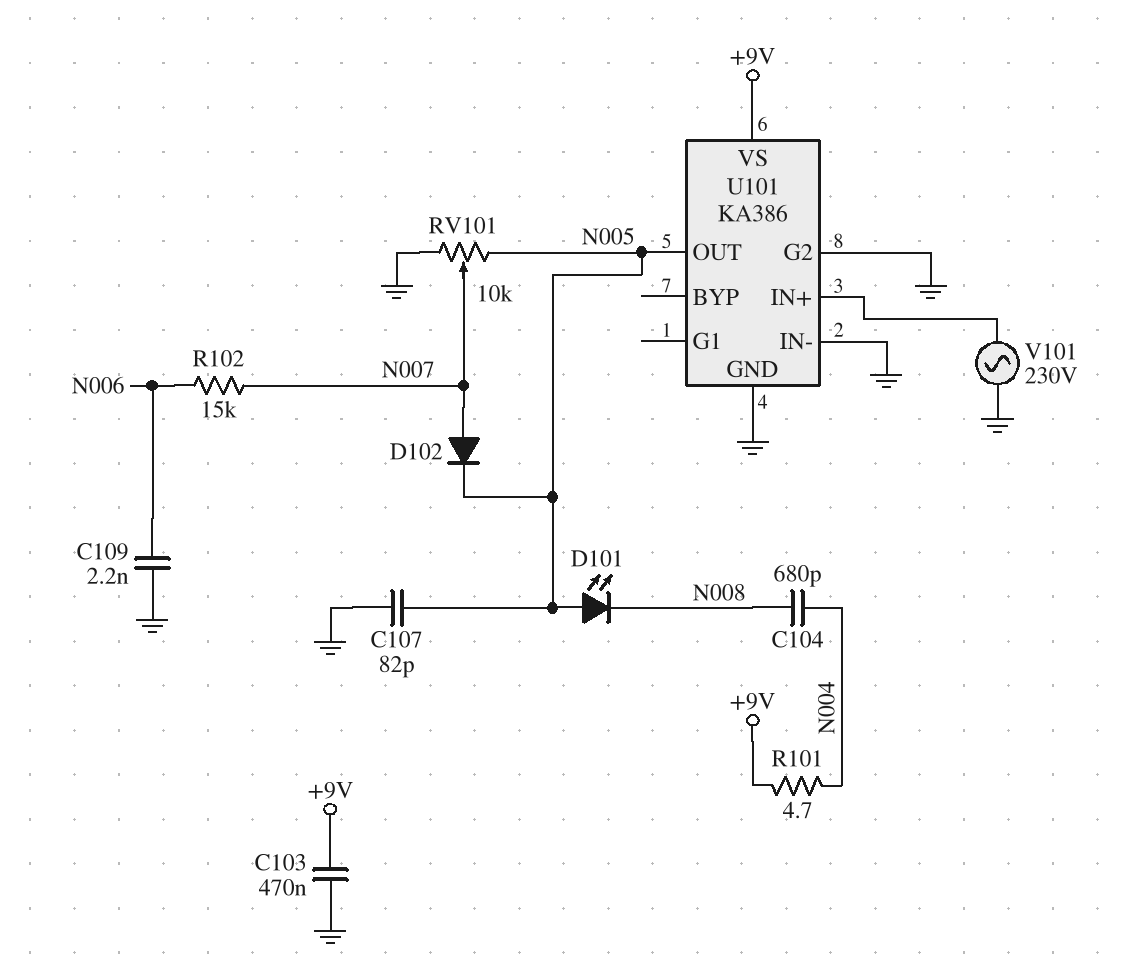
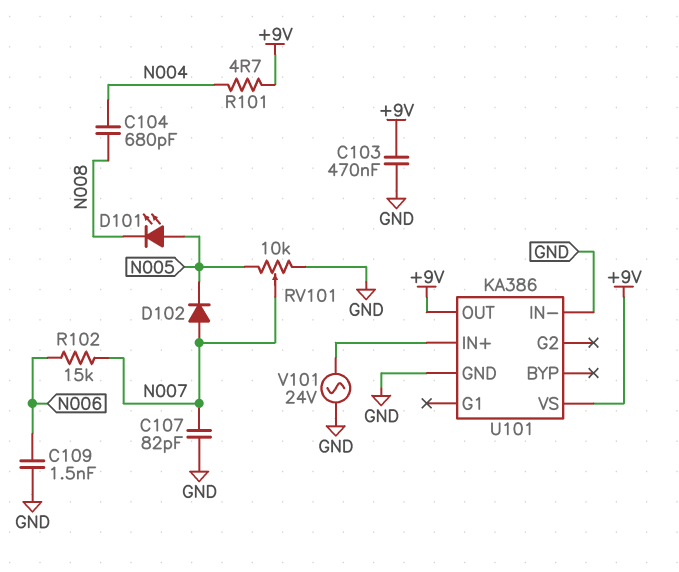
C107: 82pF (GND, N005) -> 82pF (GND, N007)
C109: 2.2nF (GND, N006) -> 1.5nF (GND, N006)
U101 pin G2: GND -> none
U101 pin OUT: N005 -> +9V
V101: AC 230V (GND, U101/IN+) -> AC 24V (GND, U101/IN+)

